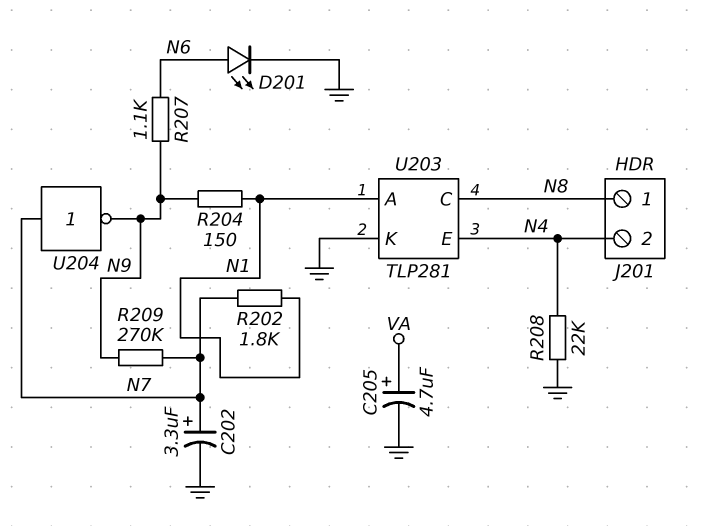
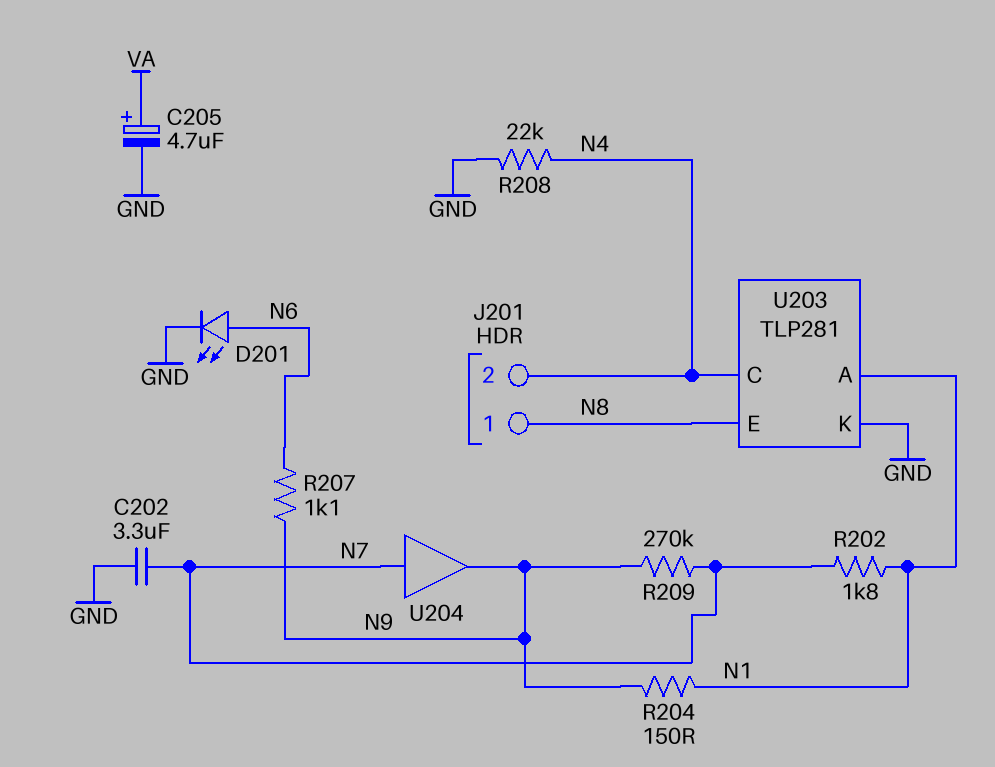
C202: 3.3uF (plus N7, minus GND) -> 3.3uF (GND, N7)
U203 pin C: N8 -> N4
U203 pin E: N4 -> N8
U204: NOT (in N7, out N9) -> buffer (in N7, out N9)

